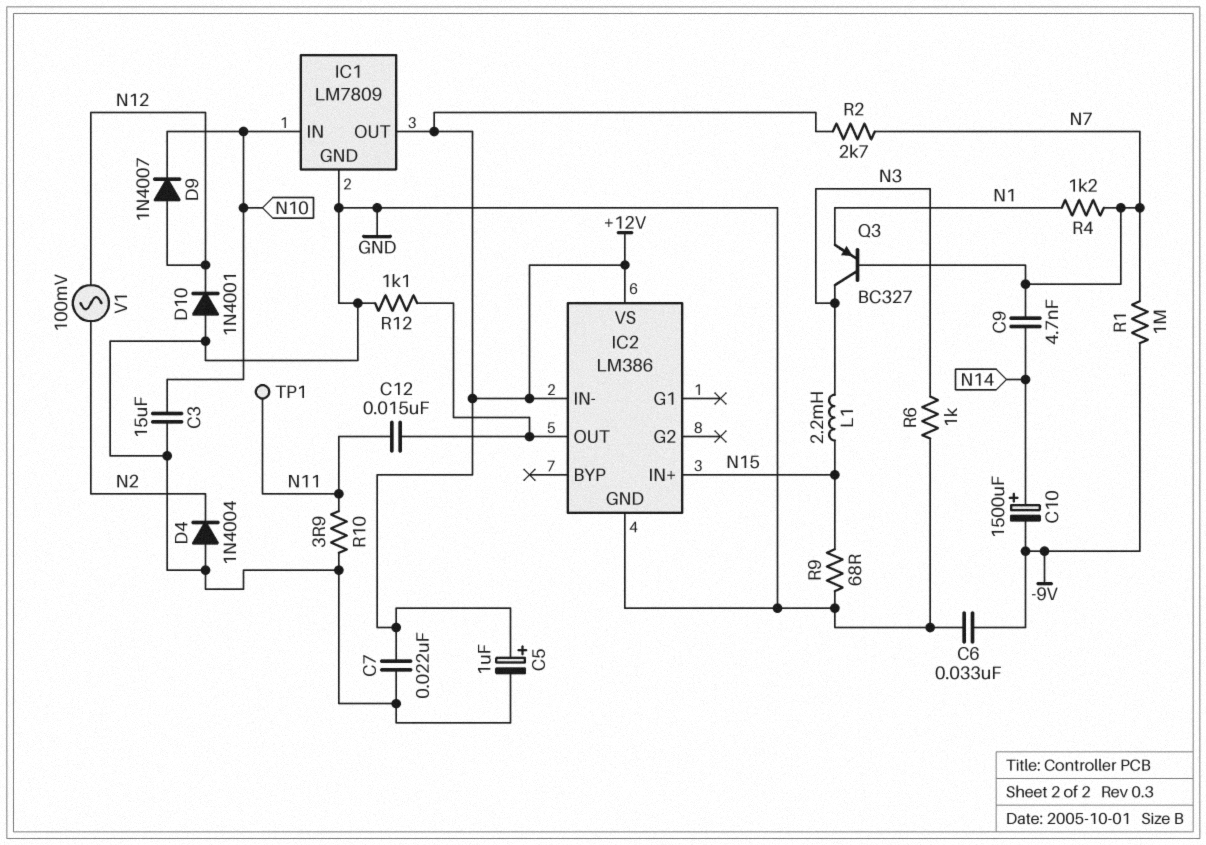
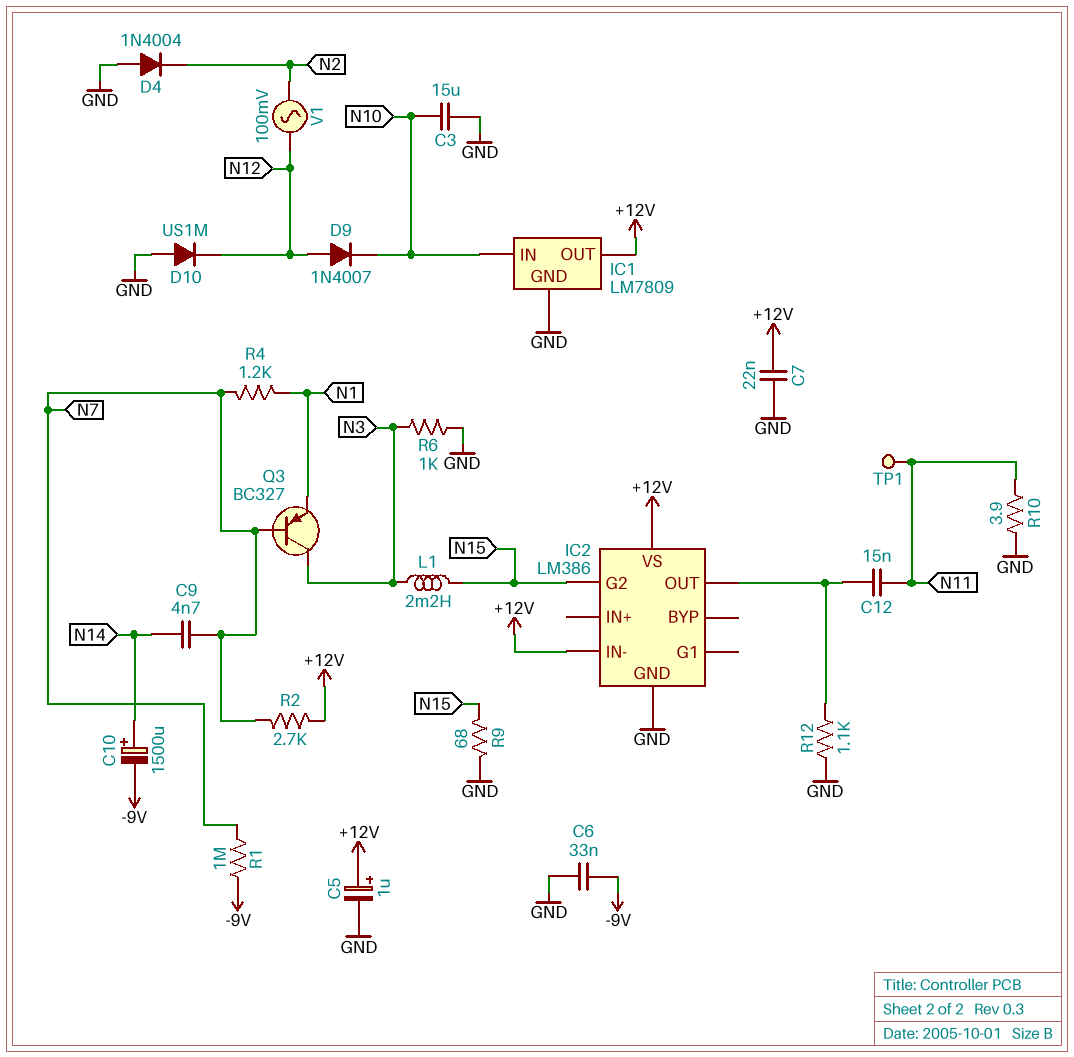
D10: diode 1N4001 (A GND, K N12) -> diode US1M (A GND, K N12)
IC2 pin G2: none -> N15
IC2 pin IN+: N15 -> none

